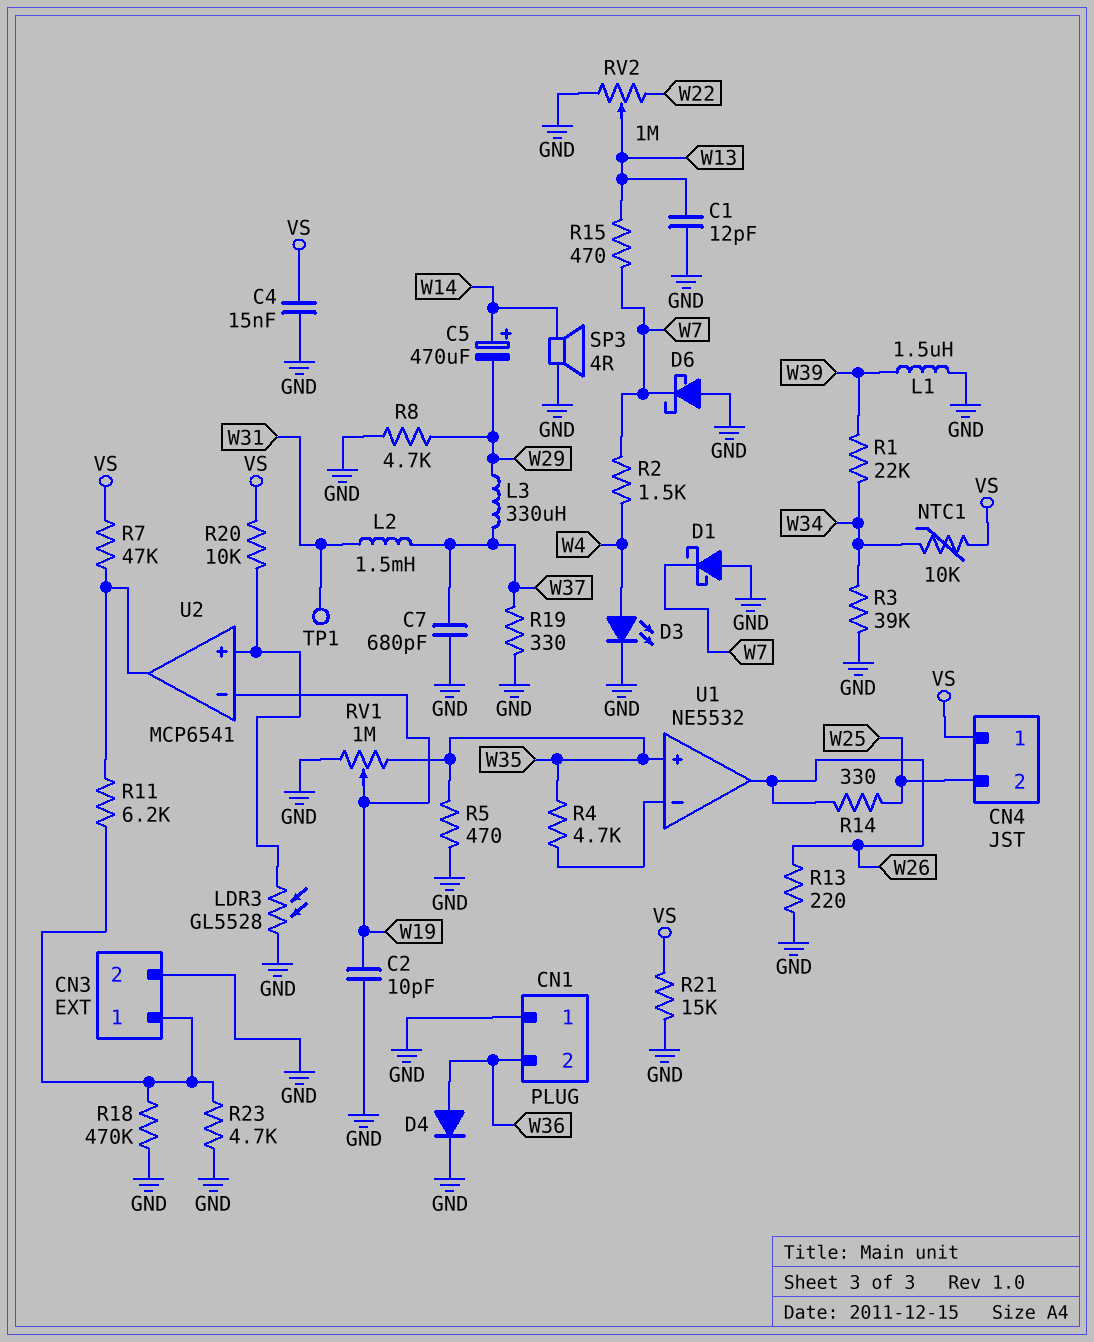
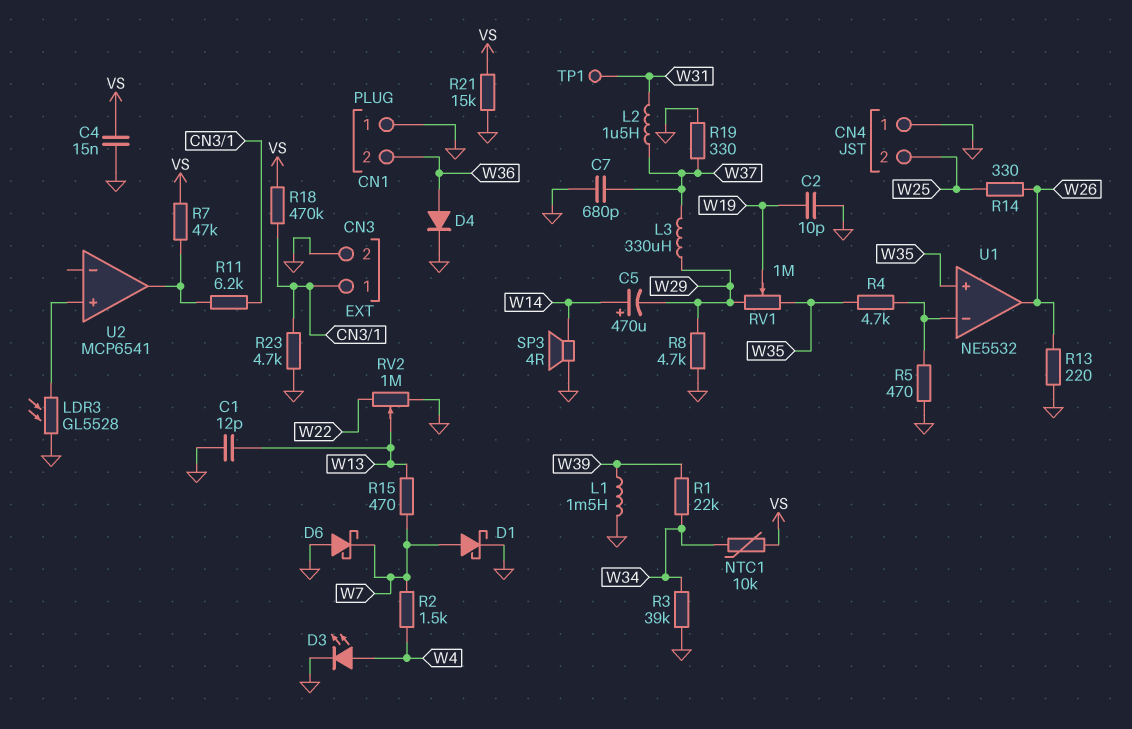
CN4 pin 1: VS -> GND
D1: schottky (A GND, K W7) -> schottky (A W7, K GND)
L1: 1.5uH (GND, W39) -> 1.5mH (GND, W39)
L2: 1.5mH (W31, W37) -> 1.5uH (W31, W37)
R5: 470 (GND, W35) -> 470 (GND, U1/in-)
R18: 470k (CN3/1, GND) -> 470k (CN3/1, VS)
R20: 10k (U2/in+, VS) -> none
RV1: 1M (GND, W35, wiper W19) -> 1M (W29, W35, wiper W19)
U2 pin in-: W19 -> none

